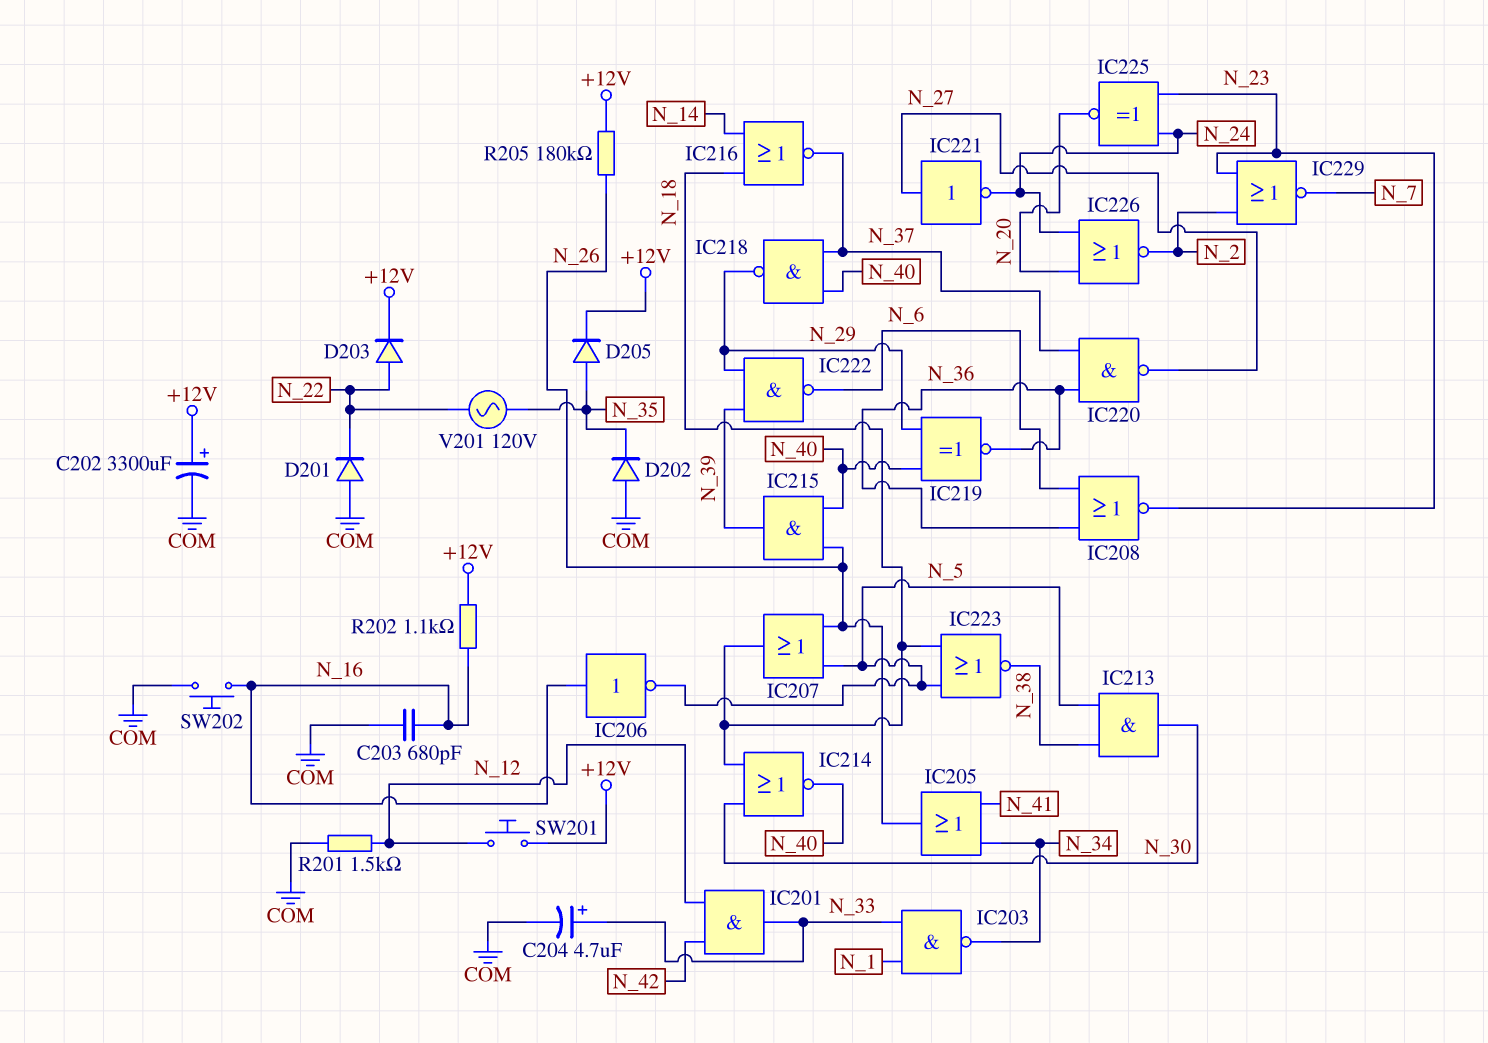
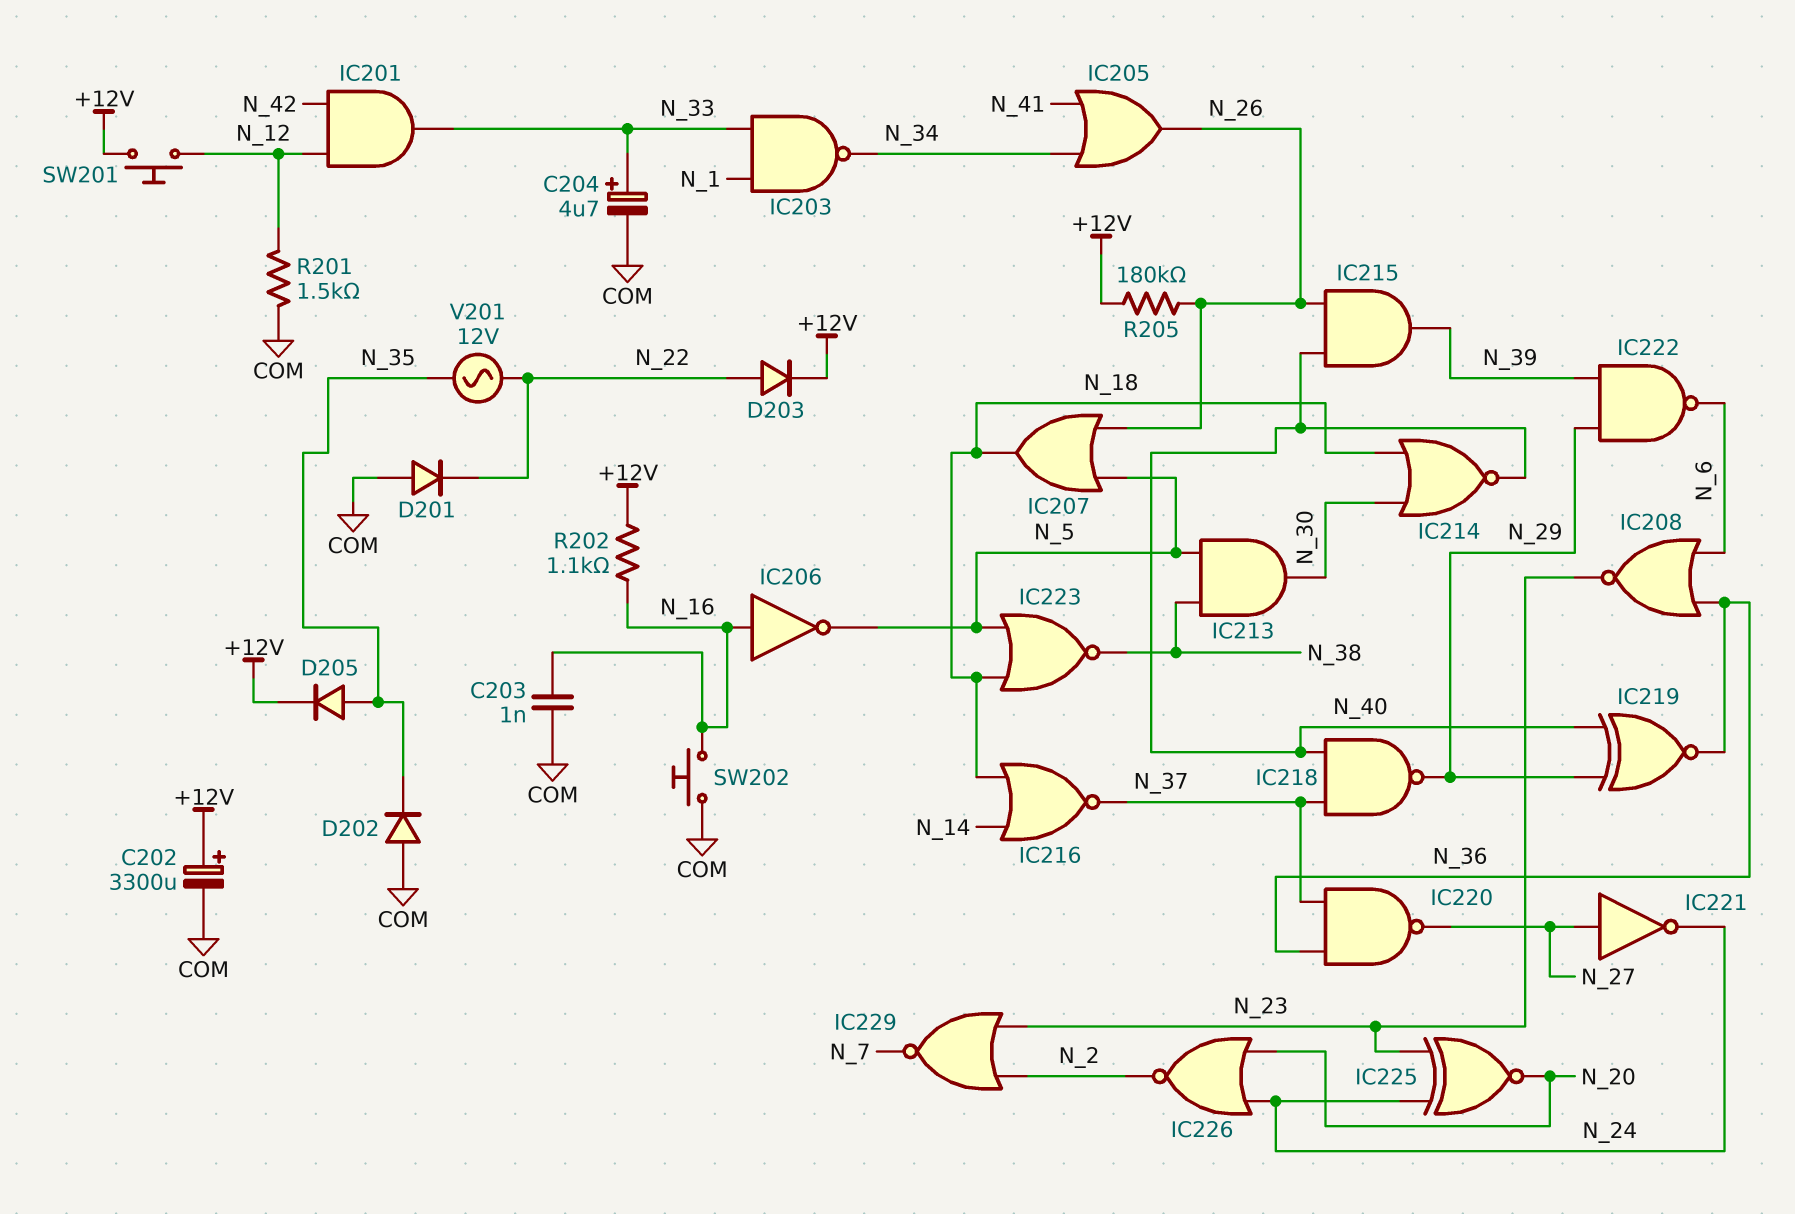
C203: 680pF (COM, N_16) -> 1nF (COM, N_16)
V201: AC 120V (N_22, N_35) -> AC 12V (N_22, N_35)

